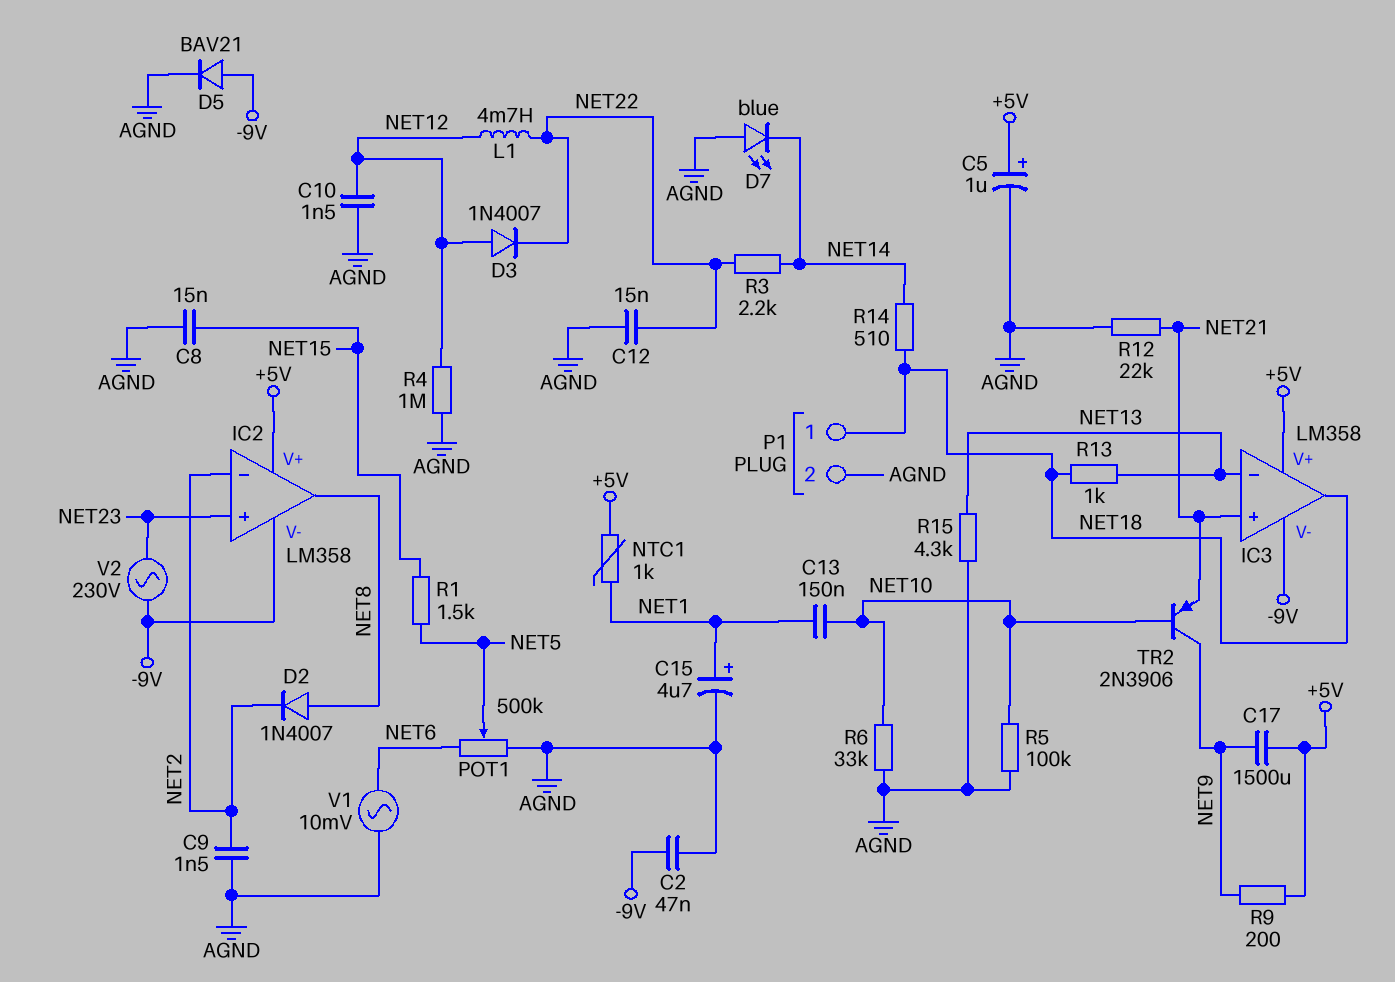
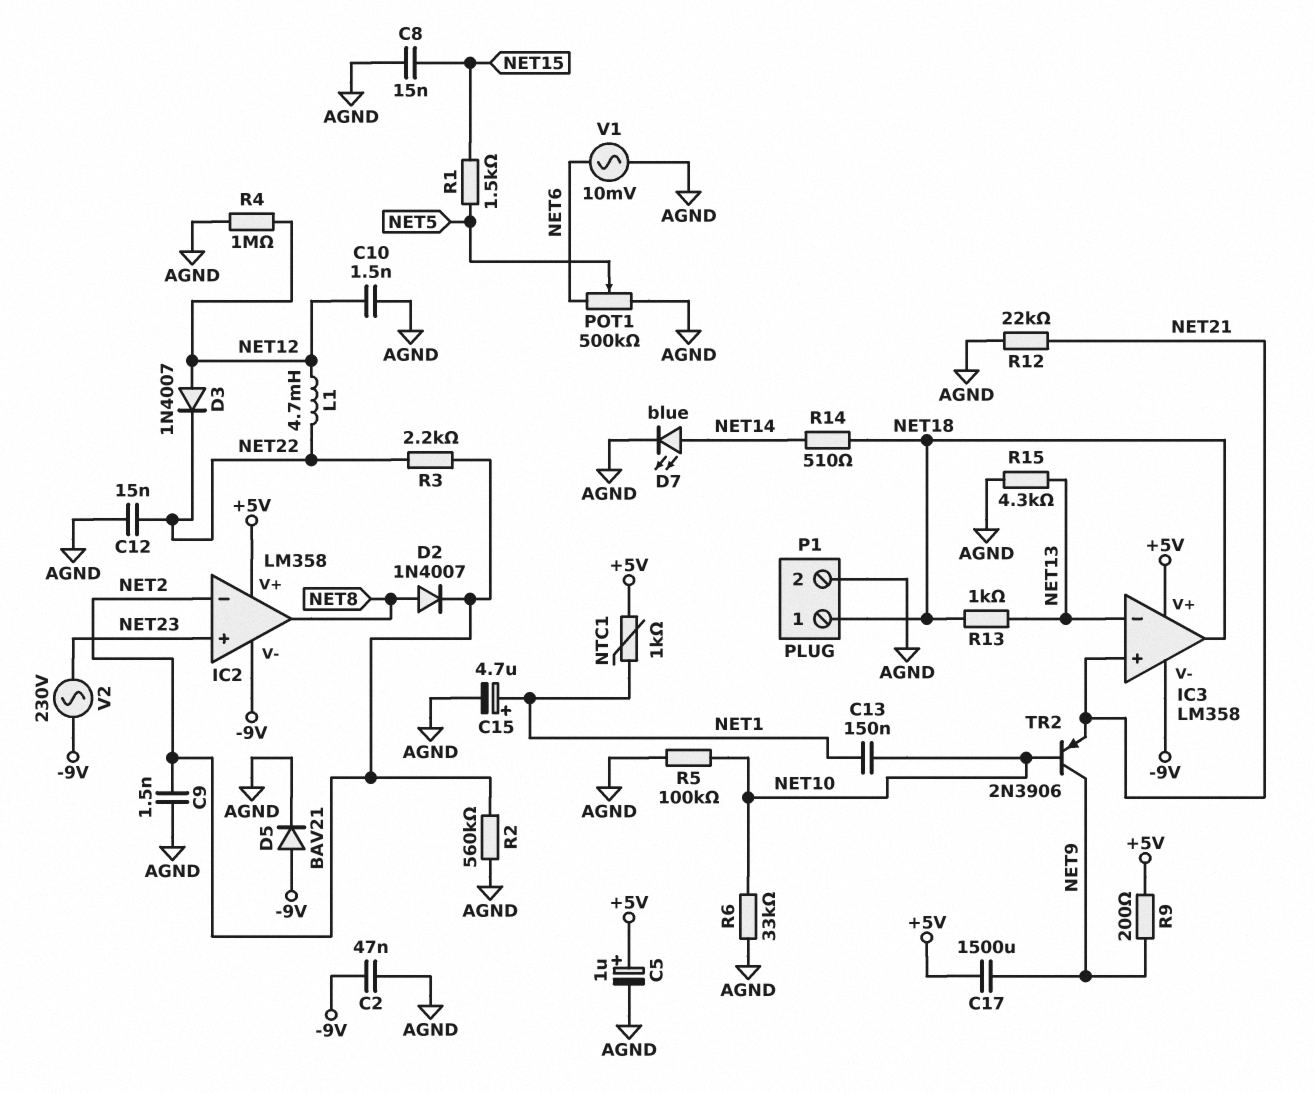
D7: LED blue (A AGND, K NET14) -> LED blue (A NET14, K AGND)
R2: none -> 560k (AGND, NET2)
R3: 2.2k (NET14, NET22) -> 2.2k (NET2, NET22)

